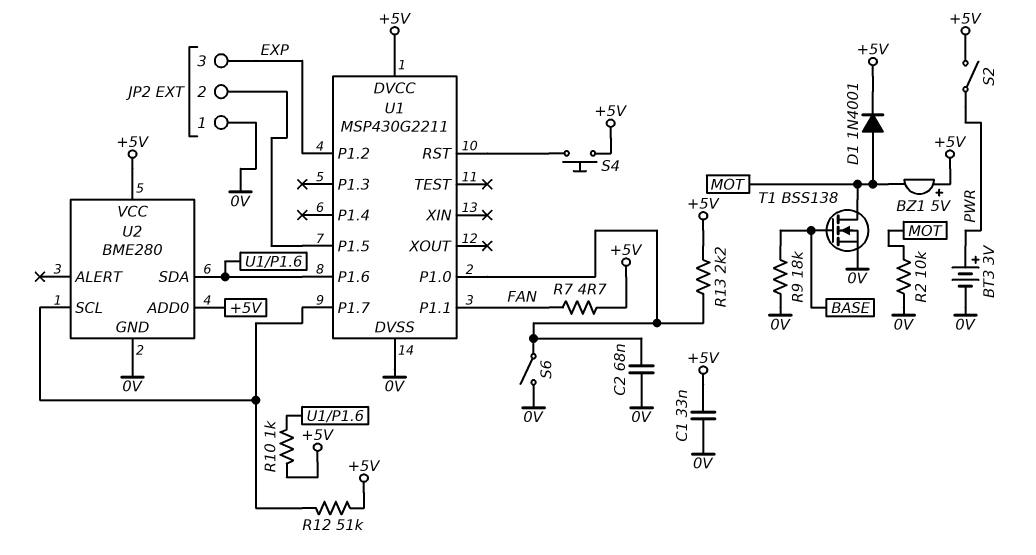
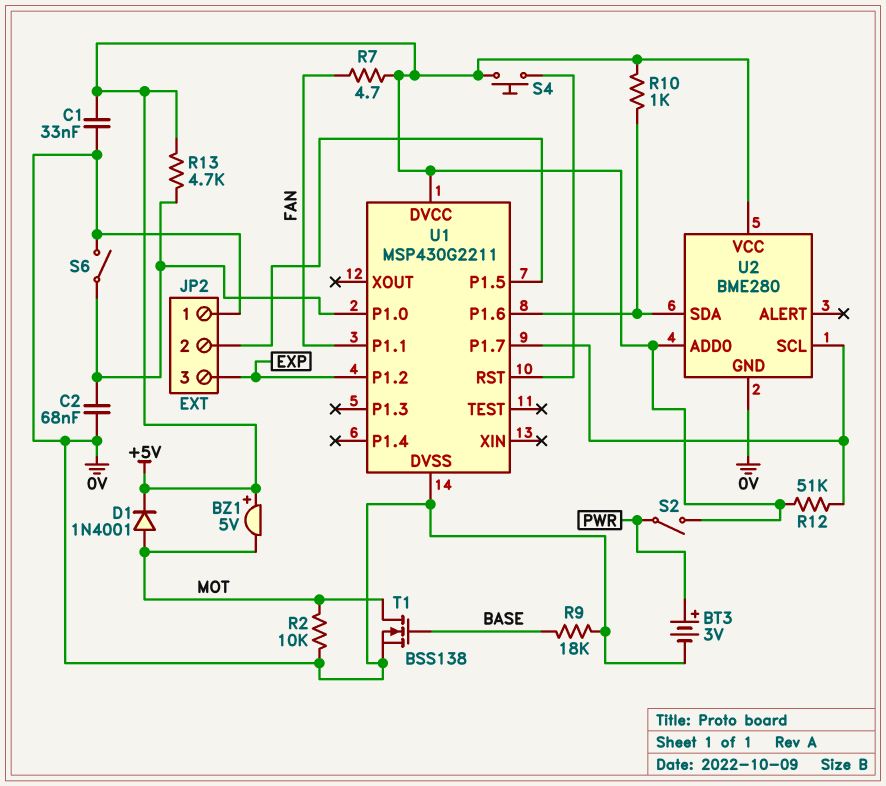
R13: 2.2k (+5V, U1/P1.0) -> 4.7k (+5V, U1/P1.0)

